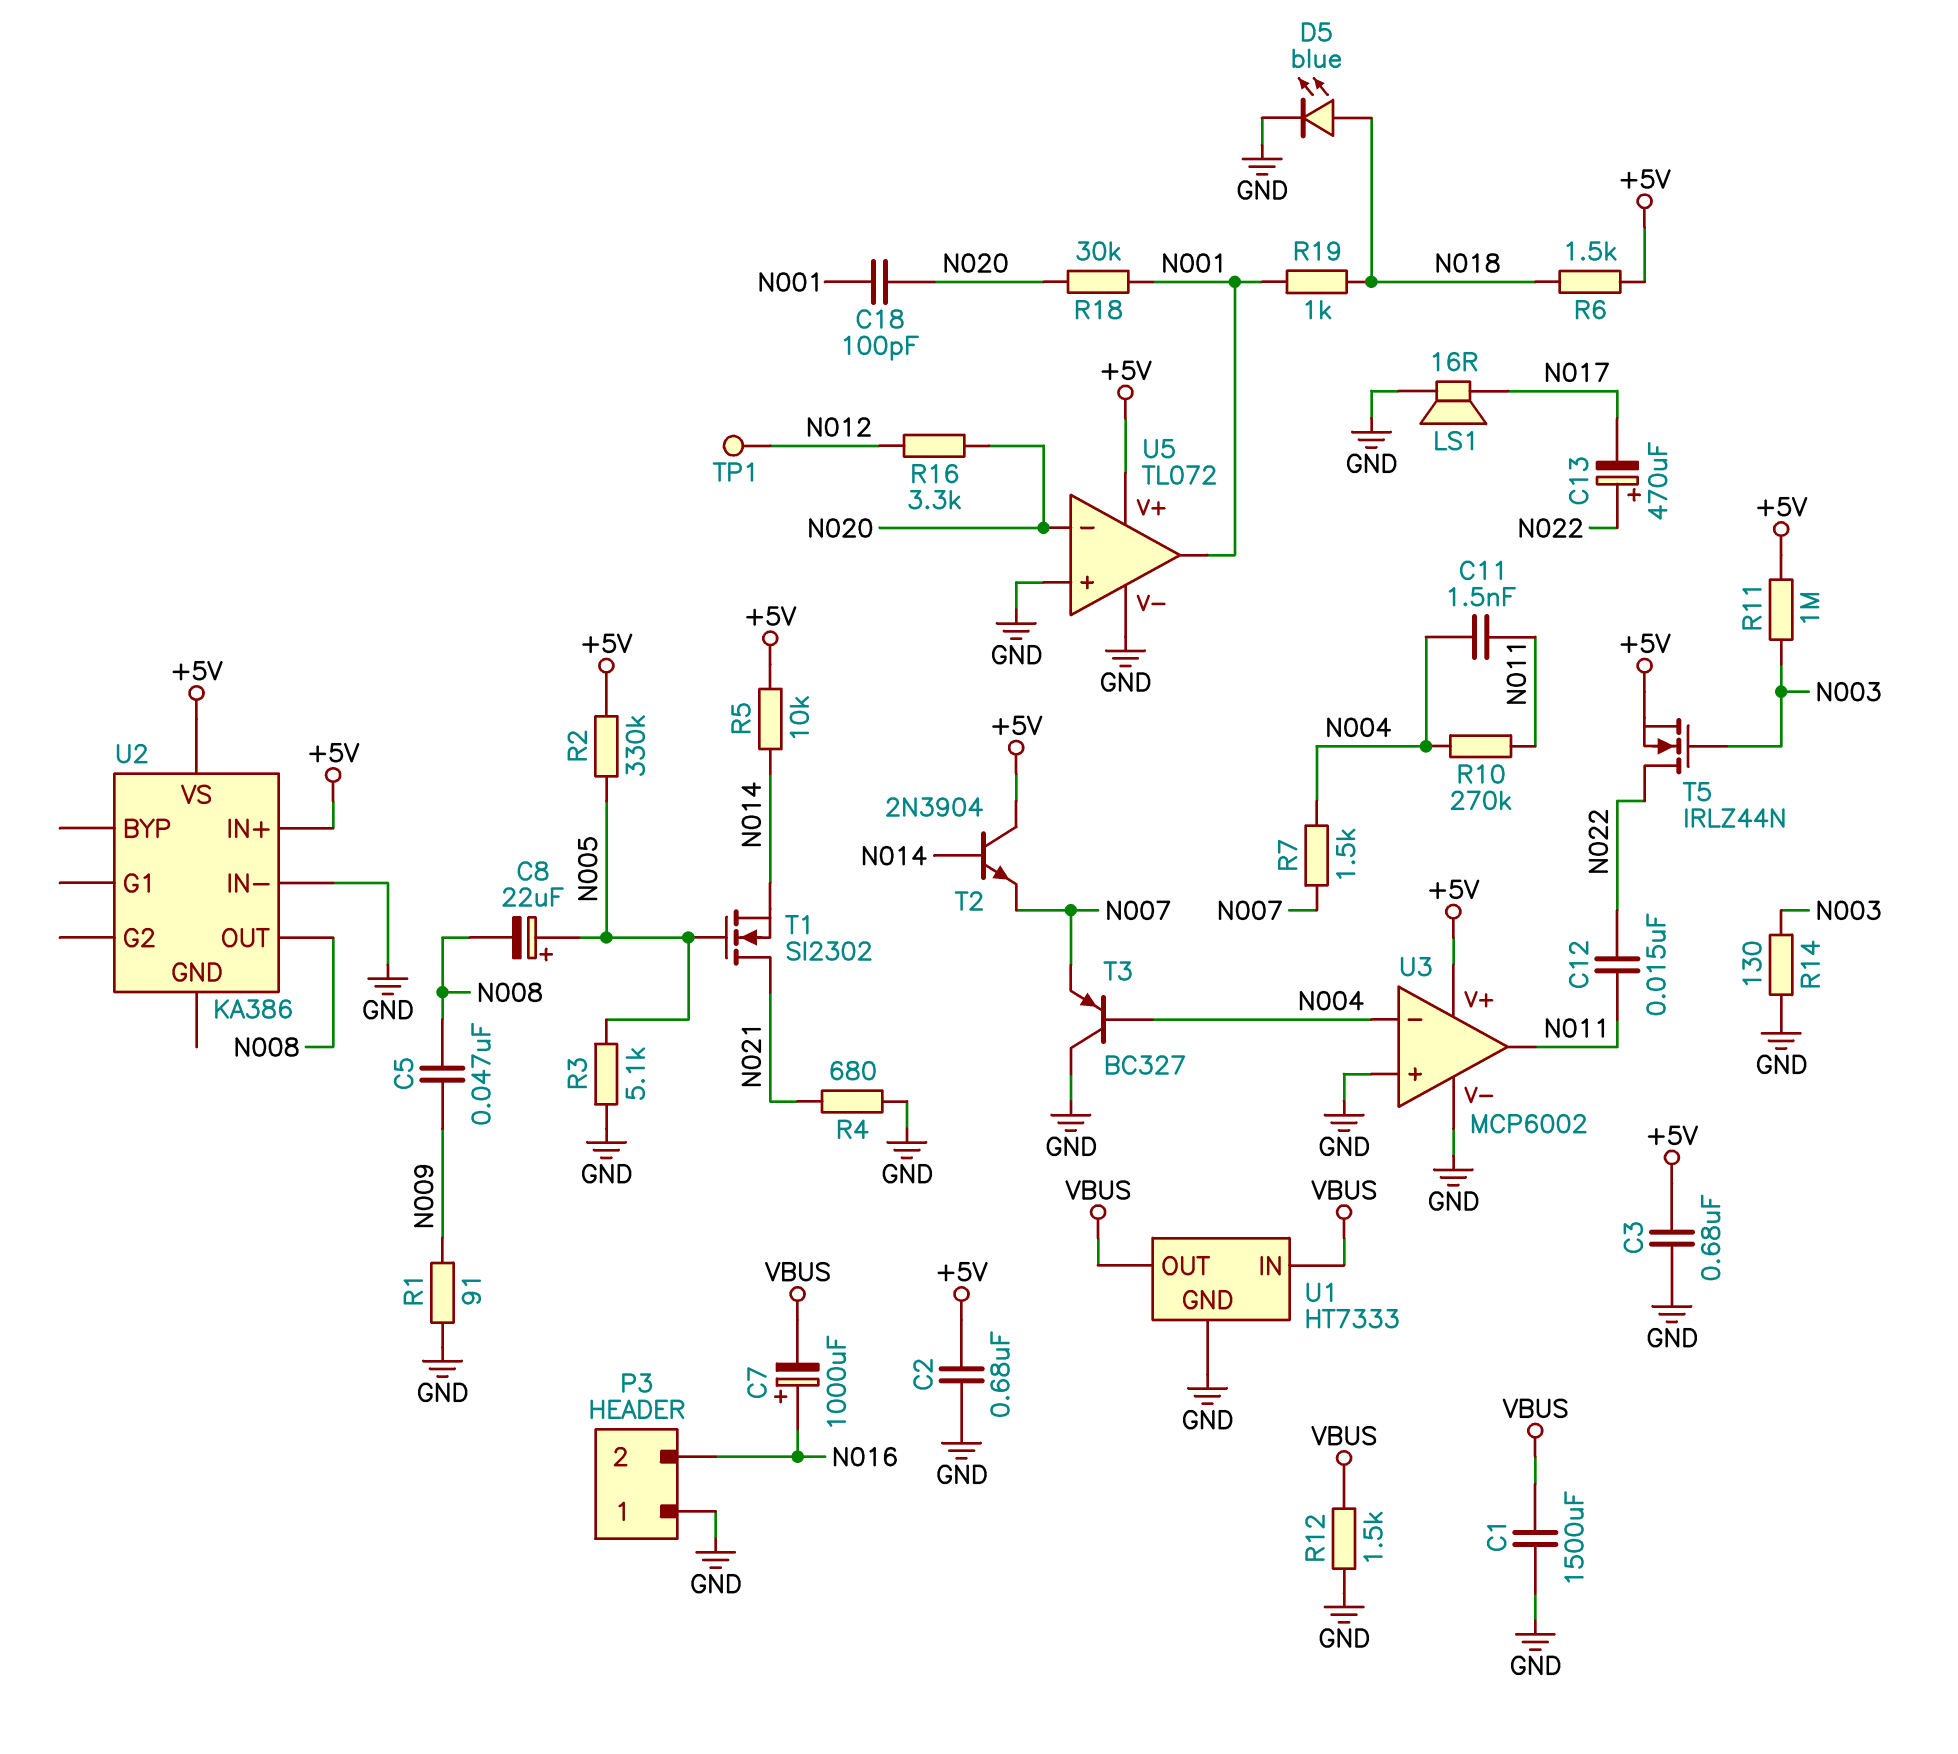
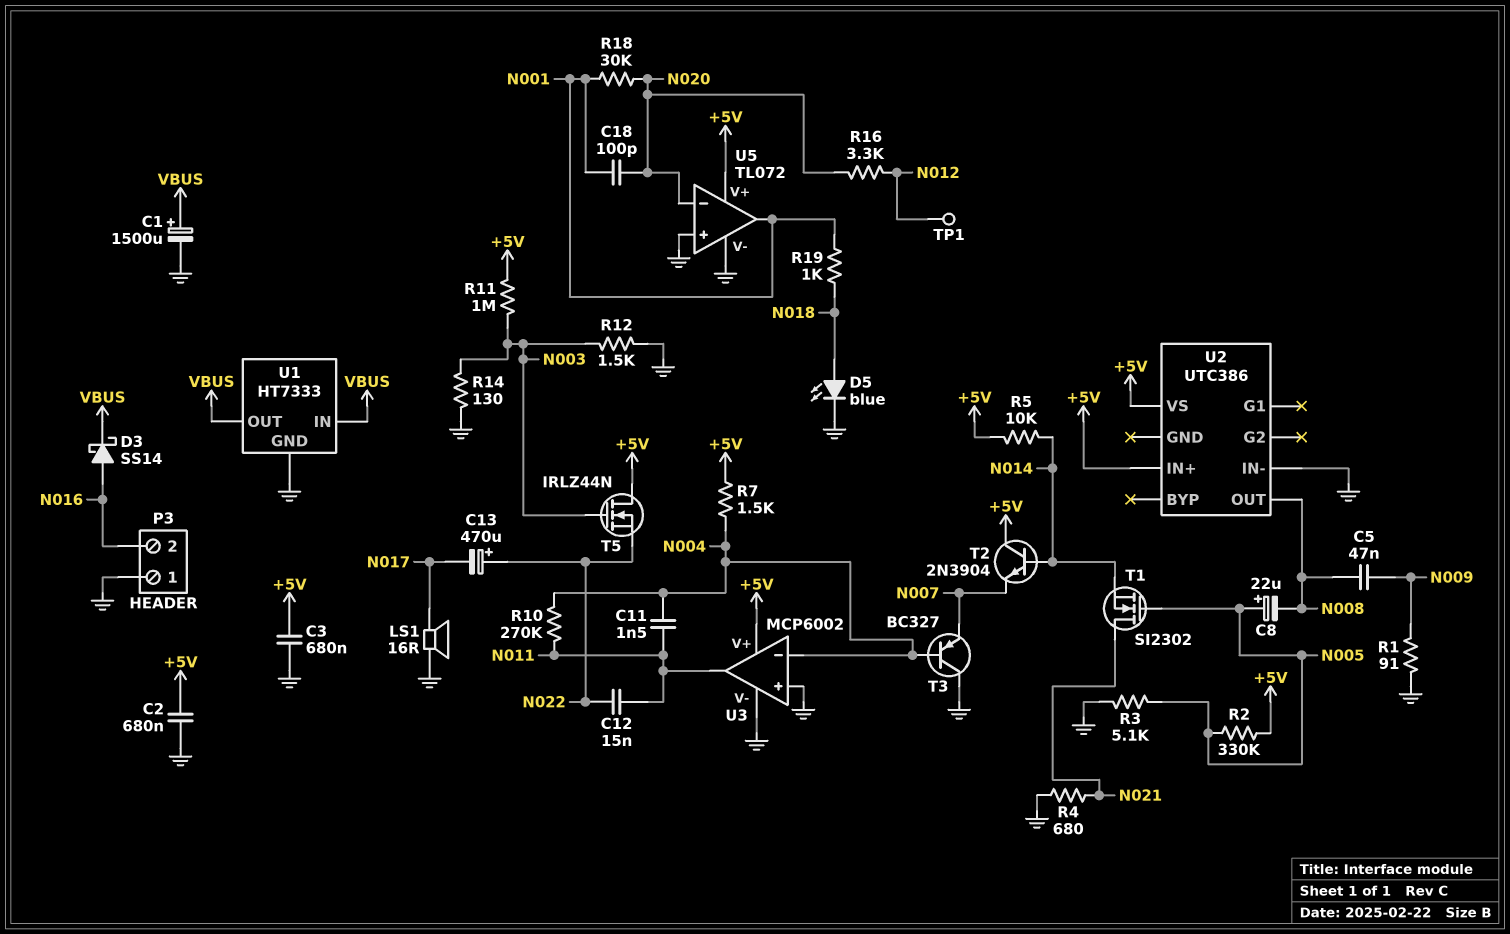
C1: 1500uF (GND, VBUS) -> 1500uF (plus VBUS, minus GND)
C7: 1000uF (plus N016, minus VBUS) -> none
D3: none -> schottky SS14 (A N016, K VBUS)
R6: 1.5k (+5V, N018) -> none
R7: 1.5k (N004, N007) -> 1.5k (+5V, N004)
R12: 1.5k (GND, VBUS) -> 1.5k (GND, N003)
T5: NMOS IRLZ44N (G N003, D N022, S +5V) -> NMOS IRLZ44N (G N003, D +5V, S N022)
U2: KA386 -> UTC386

